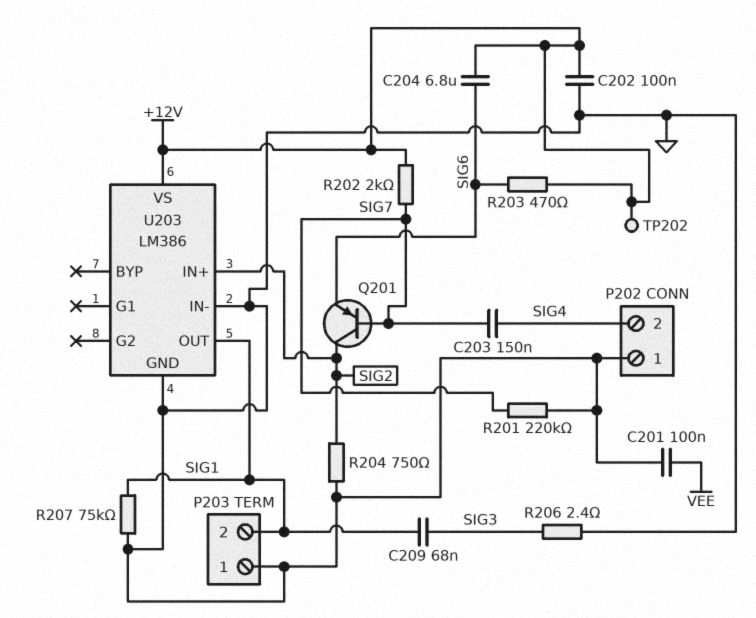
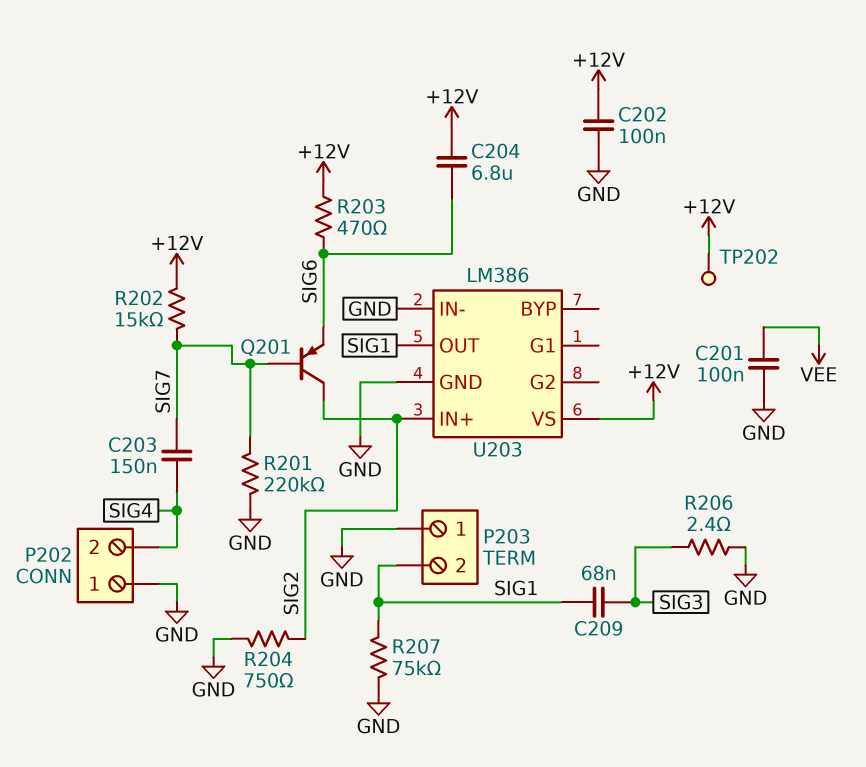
R202: 2k (+12V, SIG7) -> 15k (+12V, SIG7)

